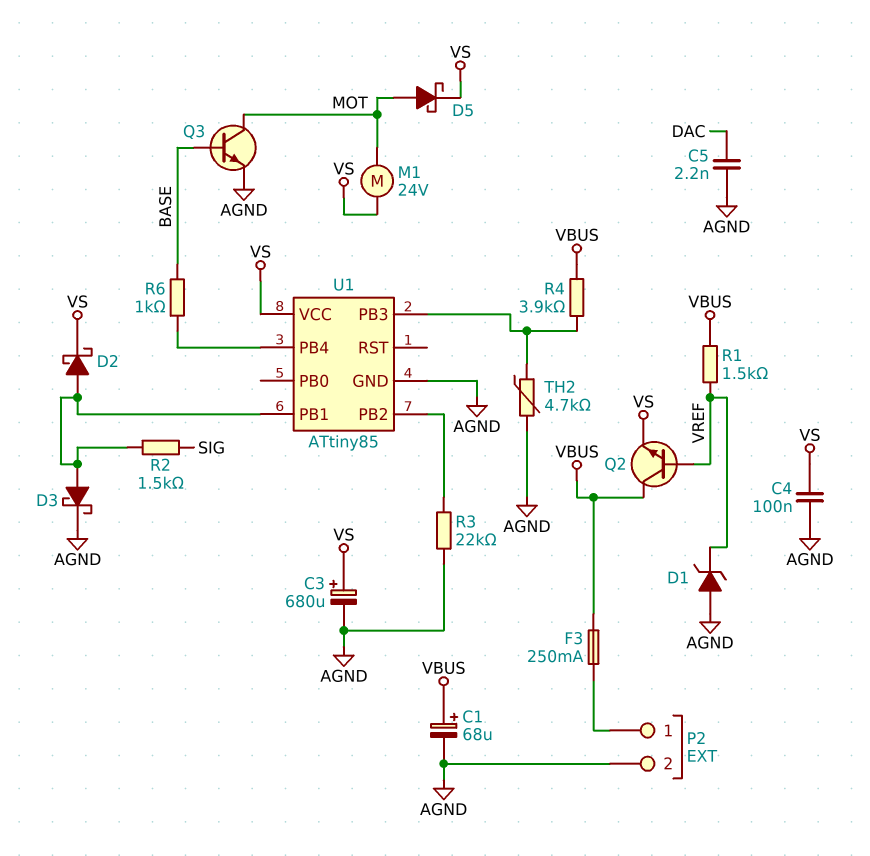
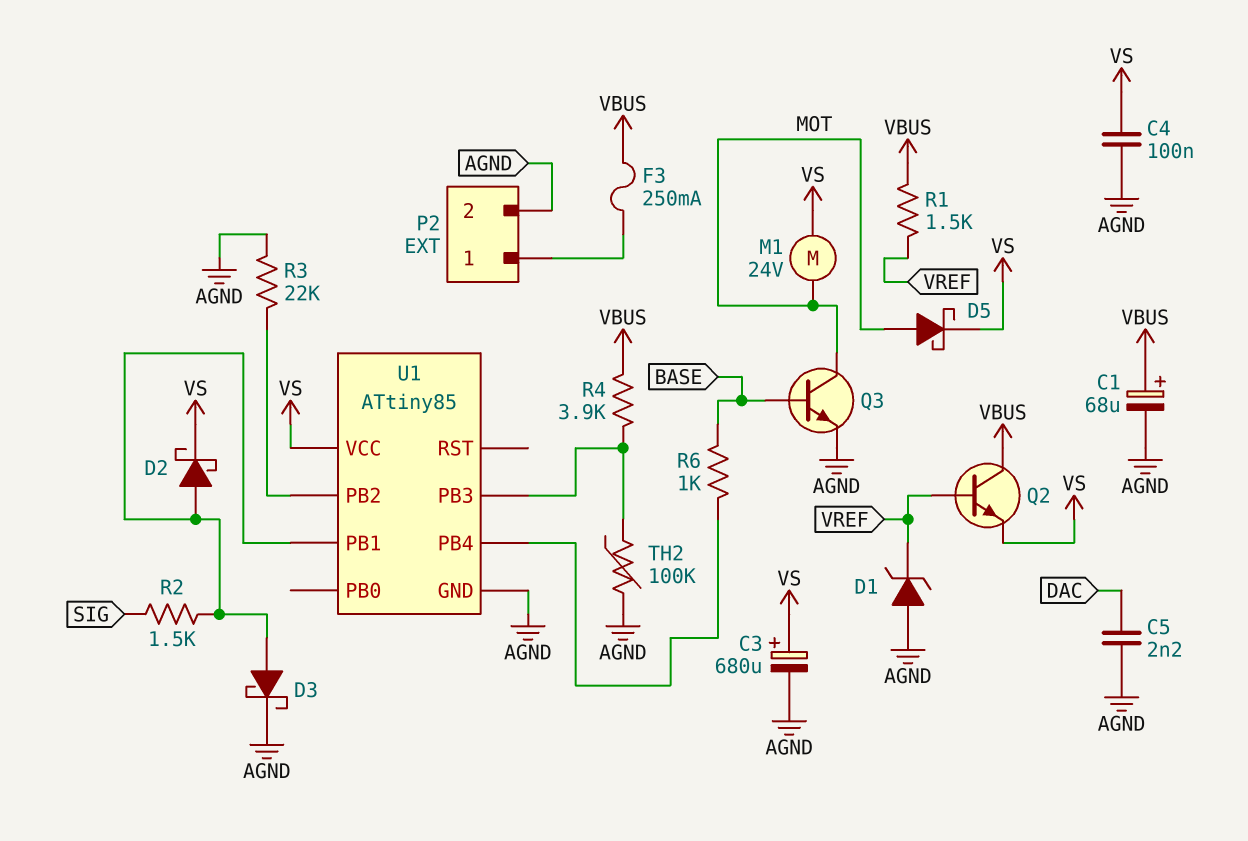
TH2: 4.7k (AGND, U1/PB3) -> 100k (AGND, U1/PB3)

